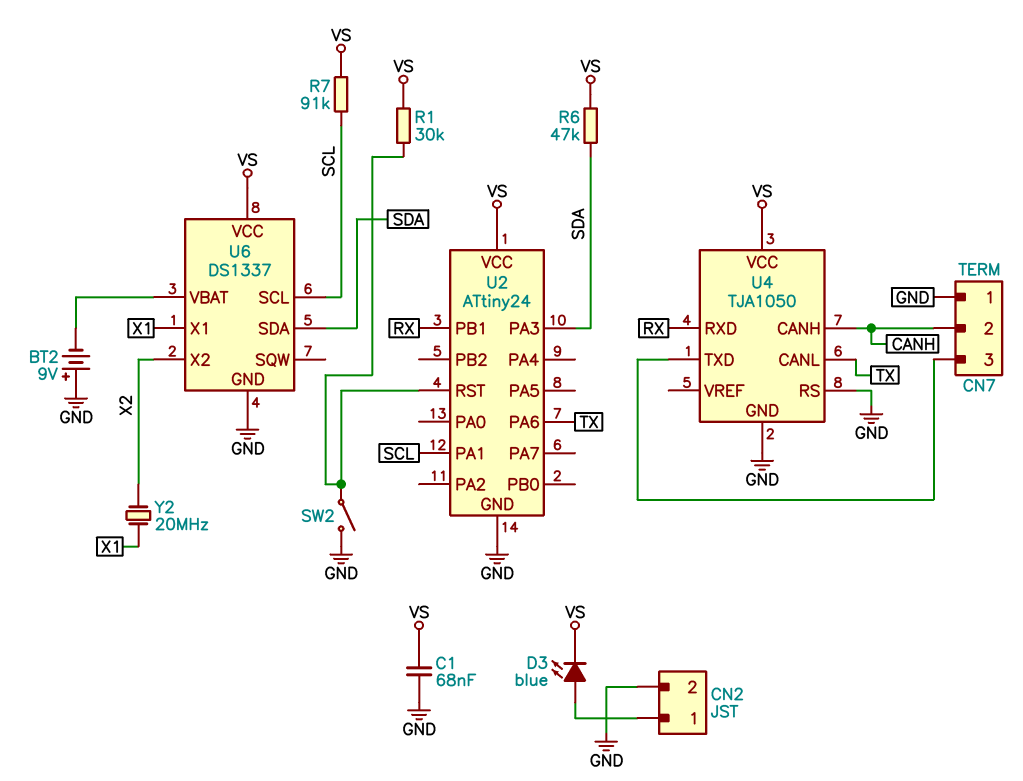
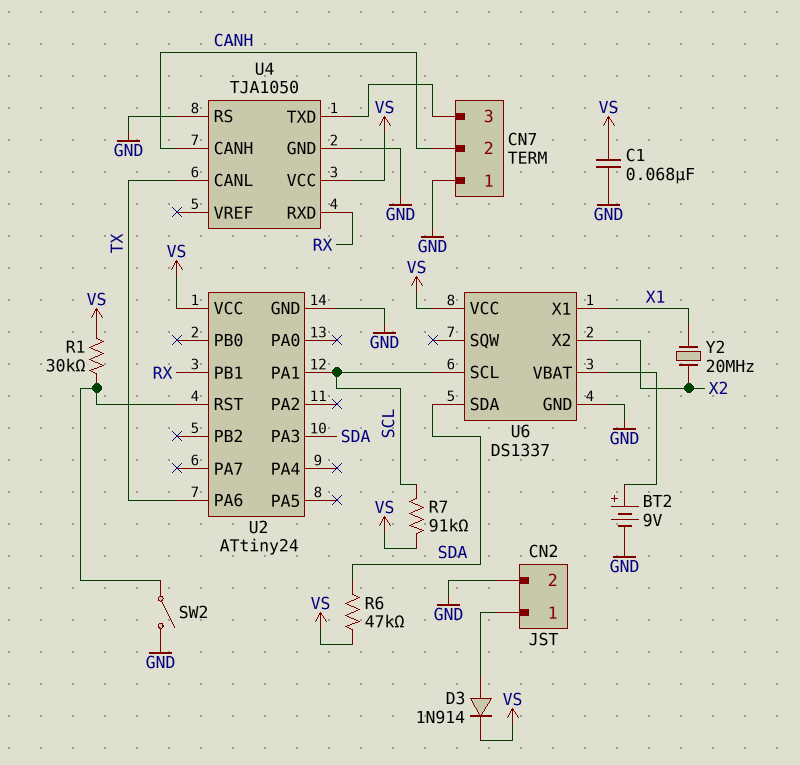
BT2: 9V (plus GND, minus U6/VBAT) -> 9V (plus U6/VBAT, minus GND)
D3: LED blue (A CN2/1, K VS) -> diode 1N914 (A CN2/1, K VS)

